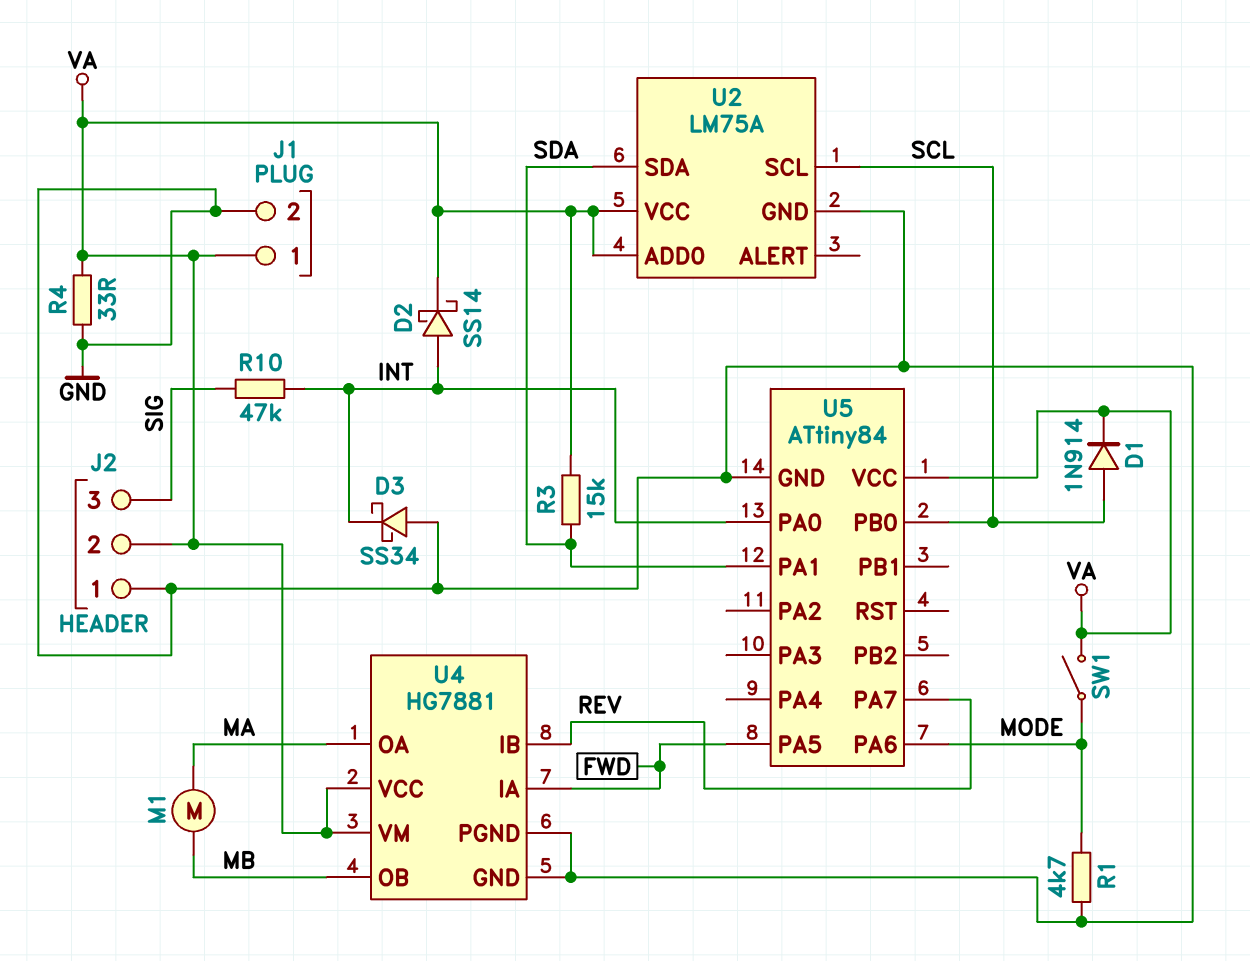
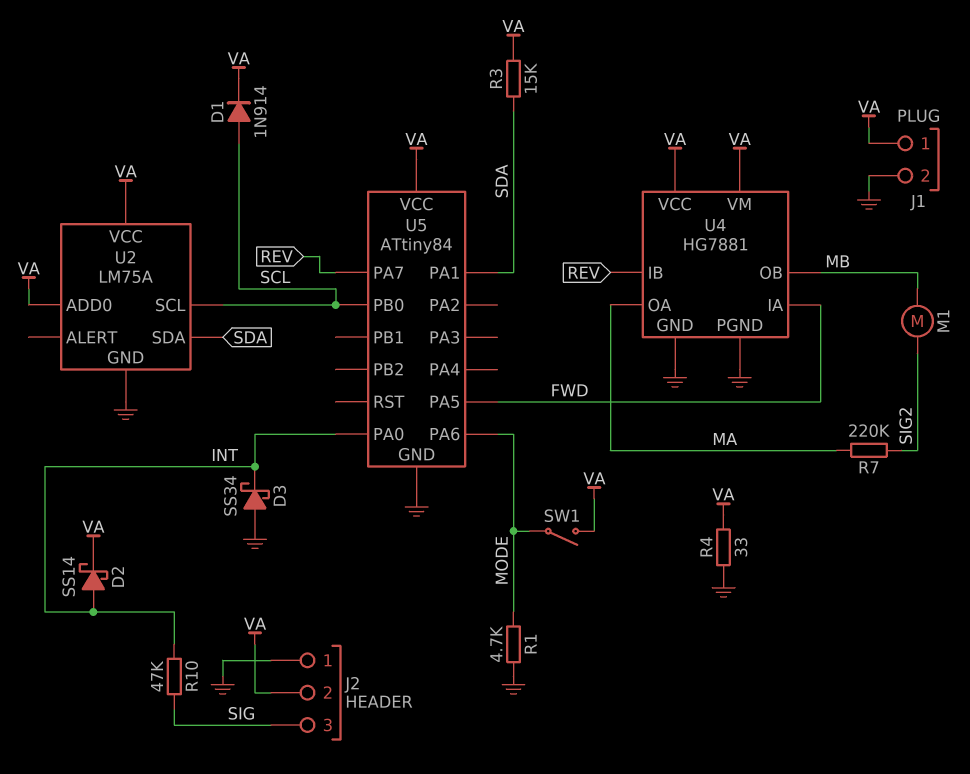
M1: motor (MA, MB) -> motor (MB, SIG2)
R7: none -> 220k (MA, SIG2)

